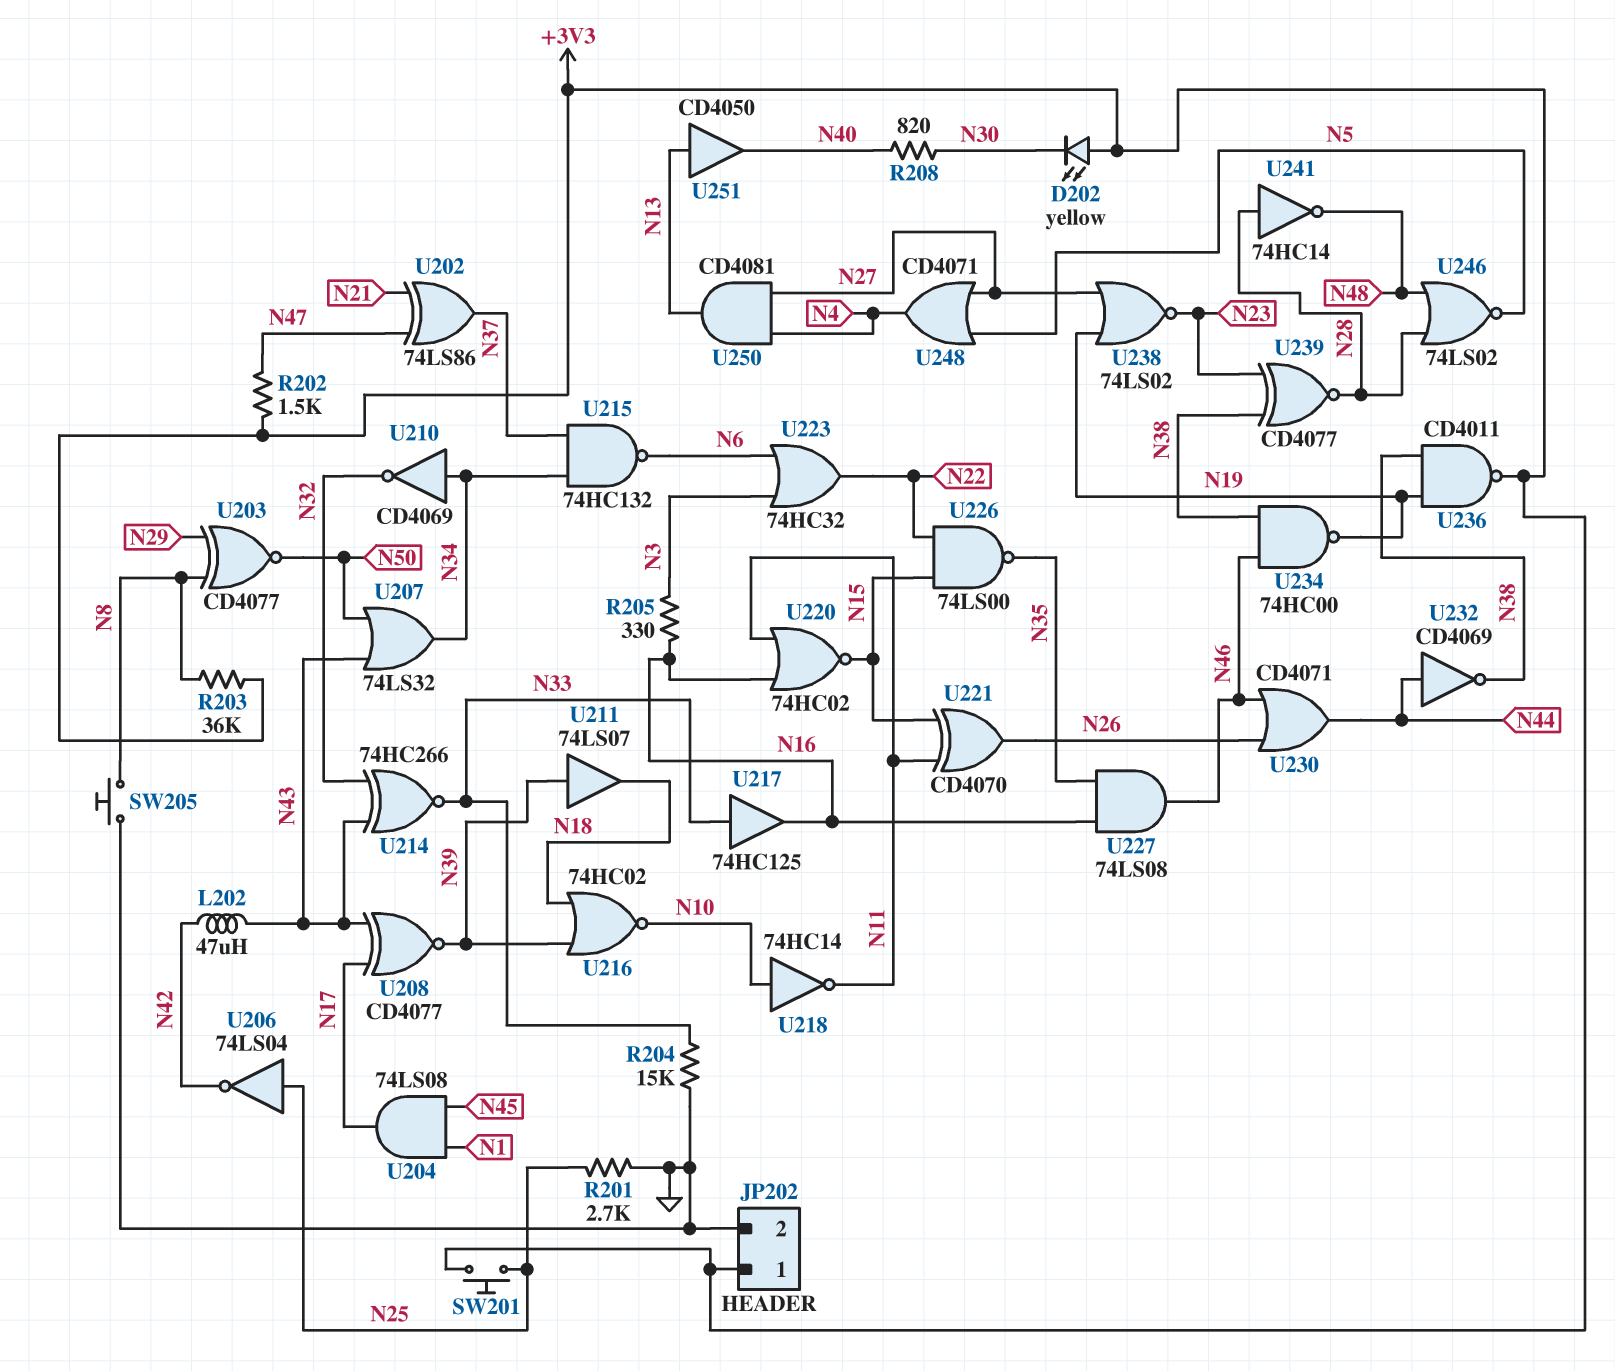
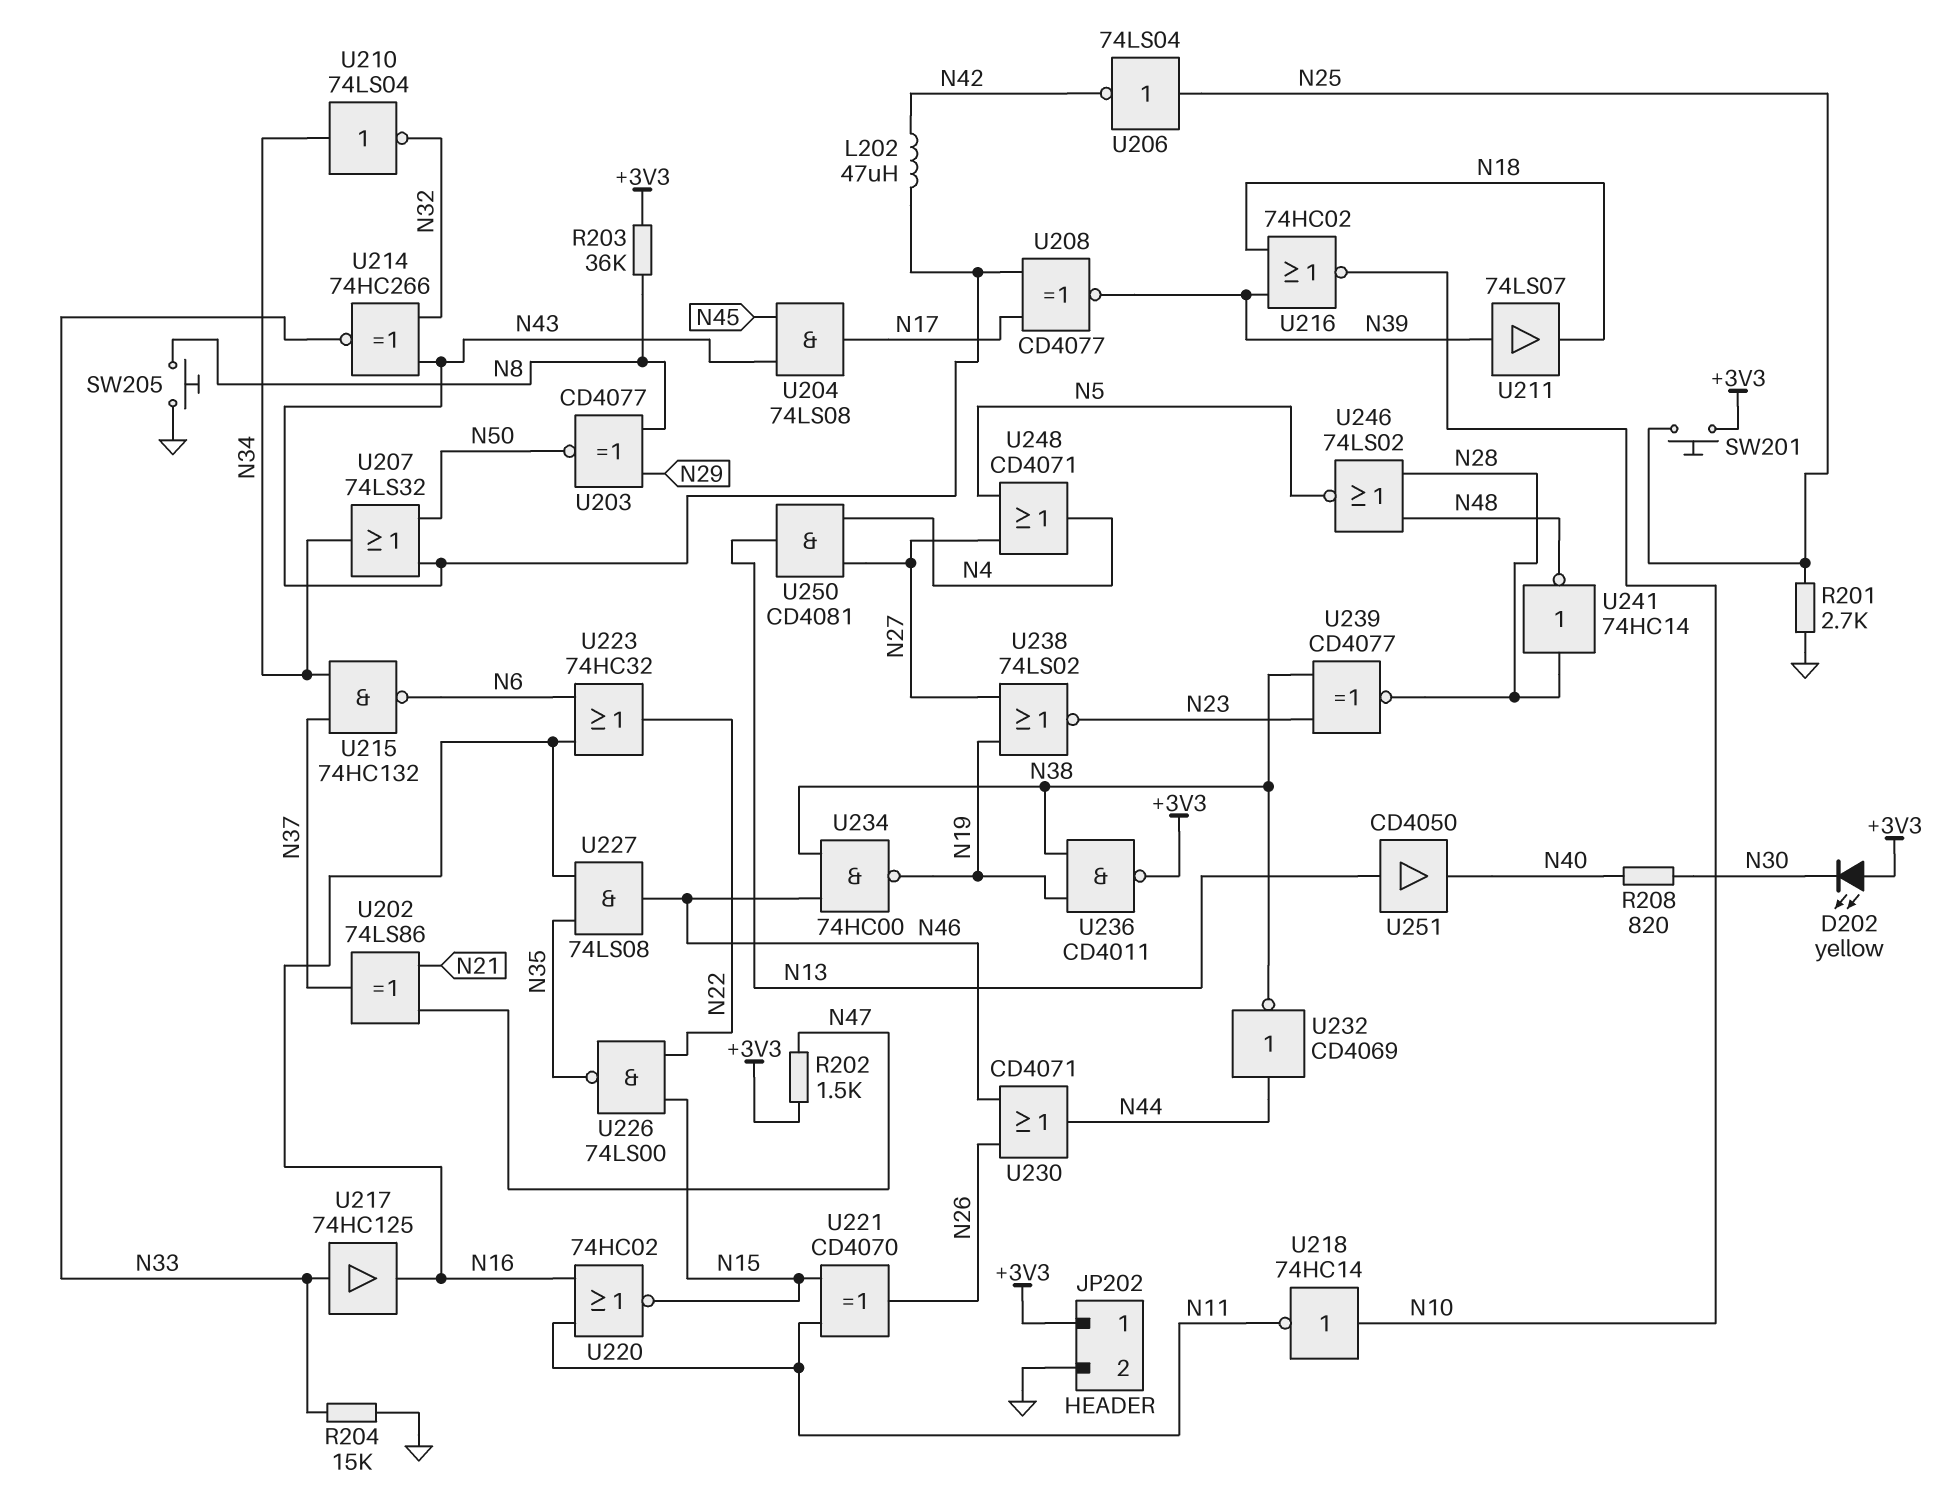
R205: 330 (N3, N16) -> none
U204: AND 74LS08 (in N1, in N45, out N17) -> AND 74LS08 (in N43, in N45, out N17)
U210: NOT CD4069 (in N34, out N32) -> NOT 74LS04 (in N34, out N32)
U223: OR 74HC32 (in N3, in N6, out N22) -> OR 74HC32 (in N6, in N16, out N22)

